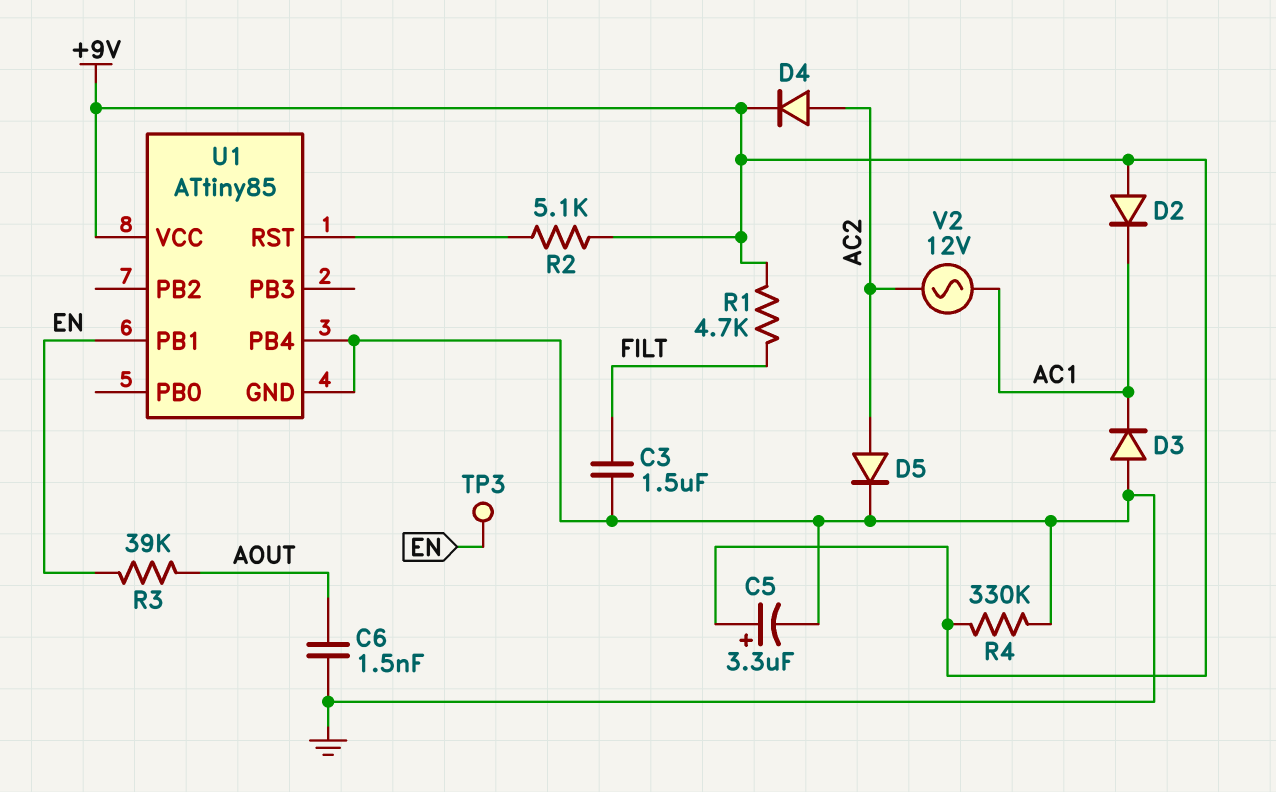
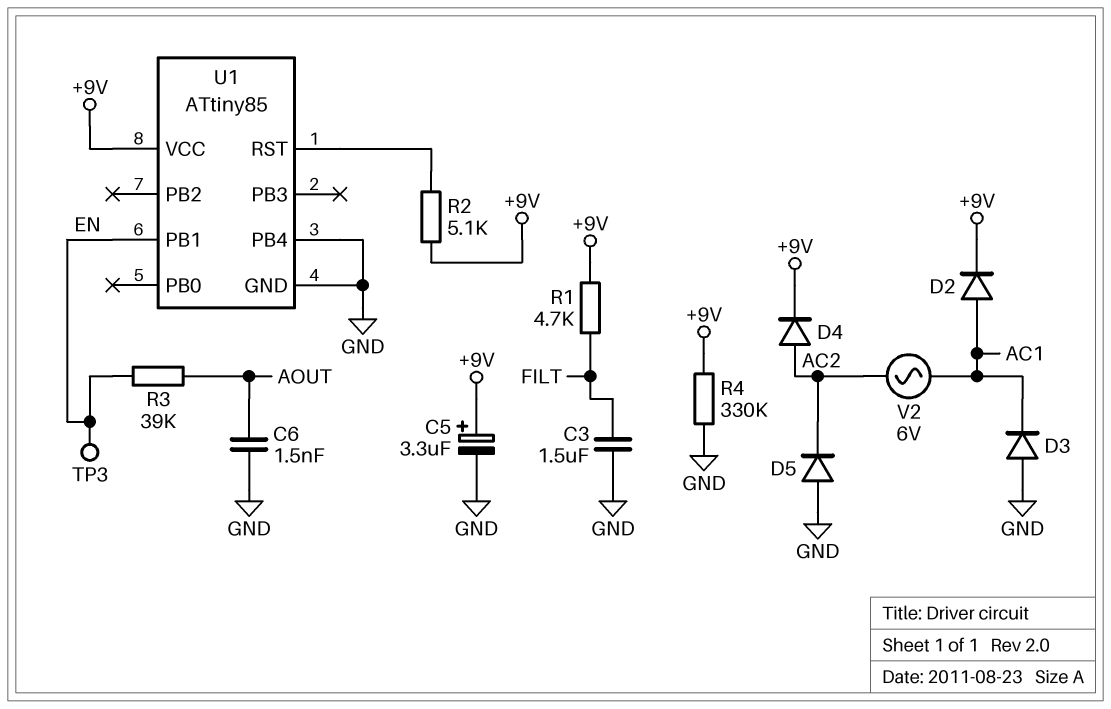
D2: diode (A +9V, K AC1) -> diode (A AC1, K +9V)
D5: diode (A AC2, K GND) -> diode (A GND, K AC2)
V2: AC 12V (AC1, AC2) -> AC 6V (AC1, AC2)

